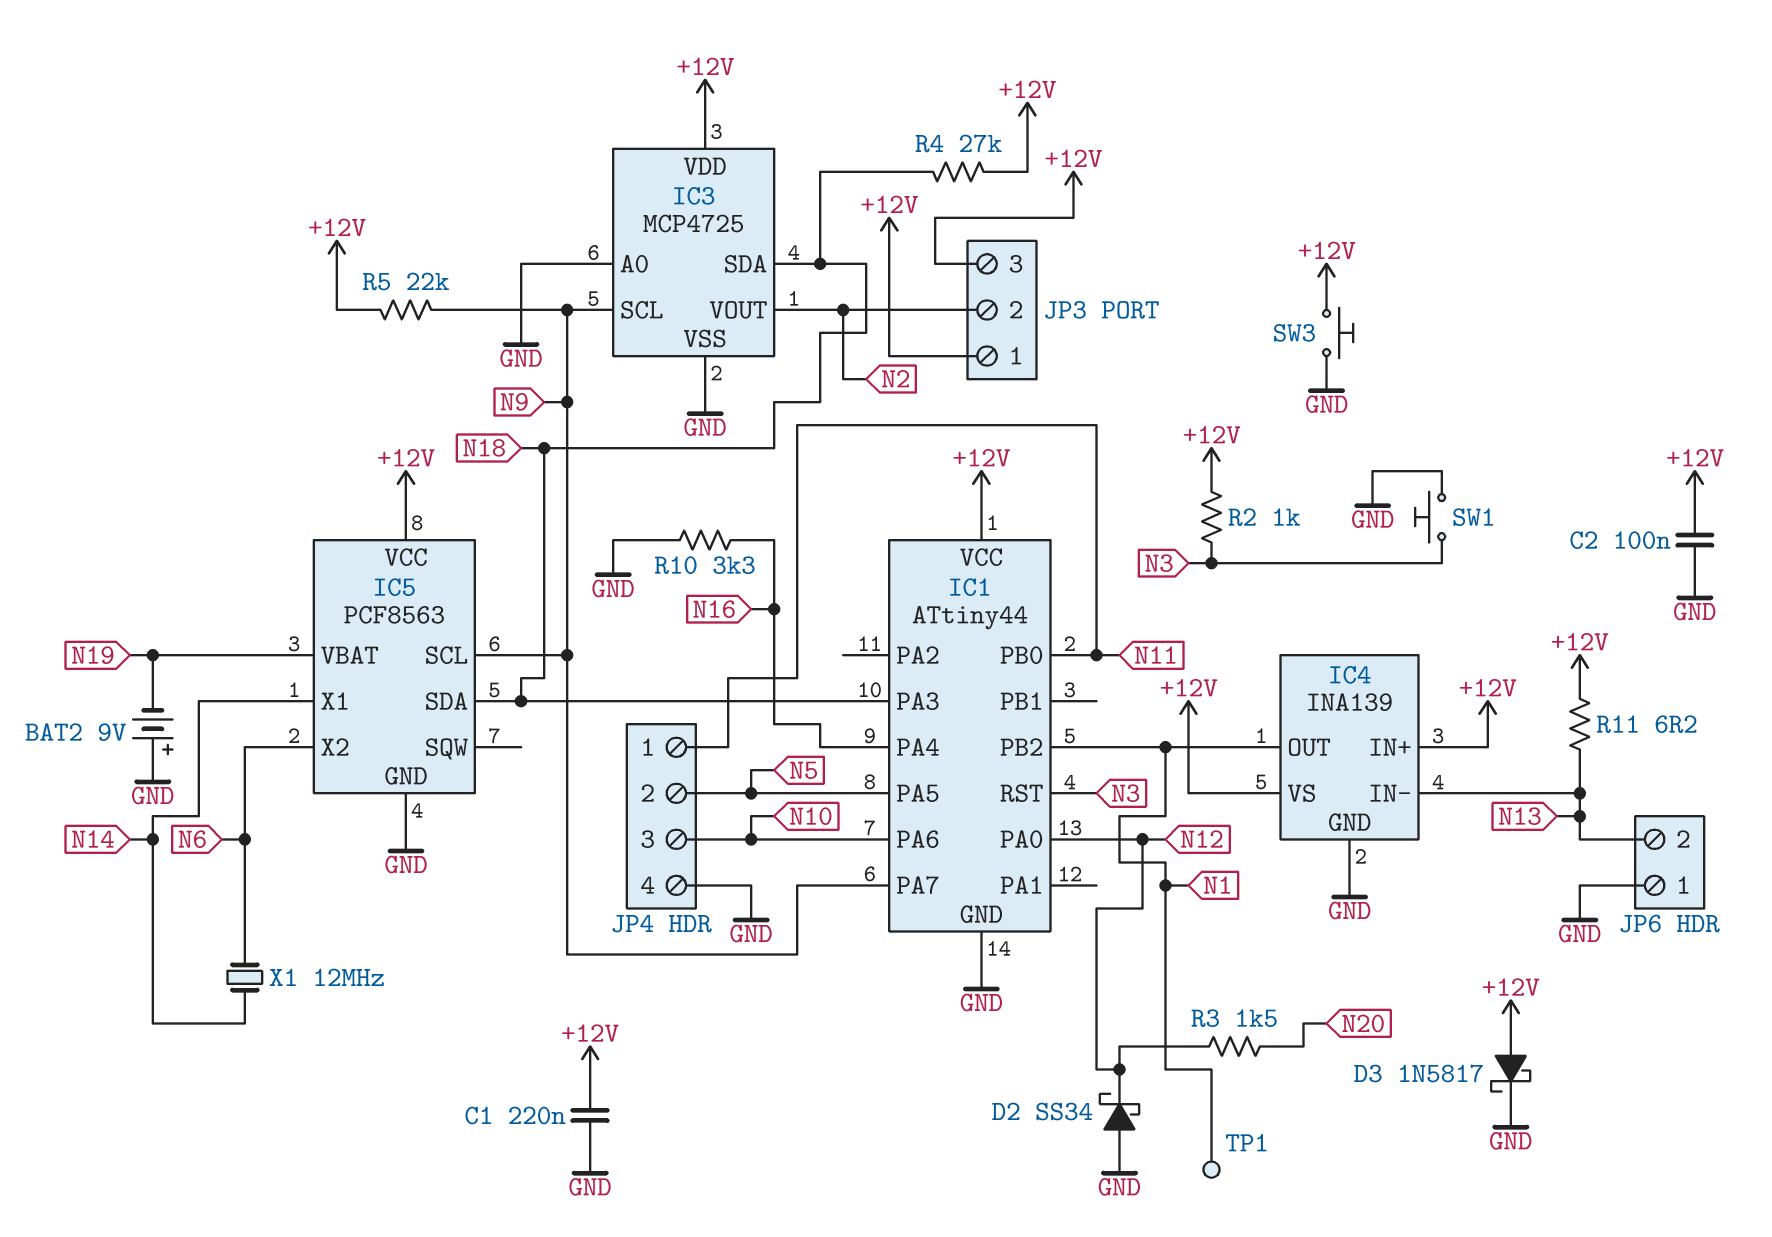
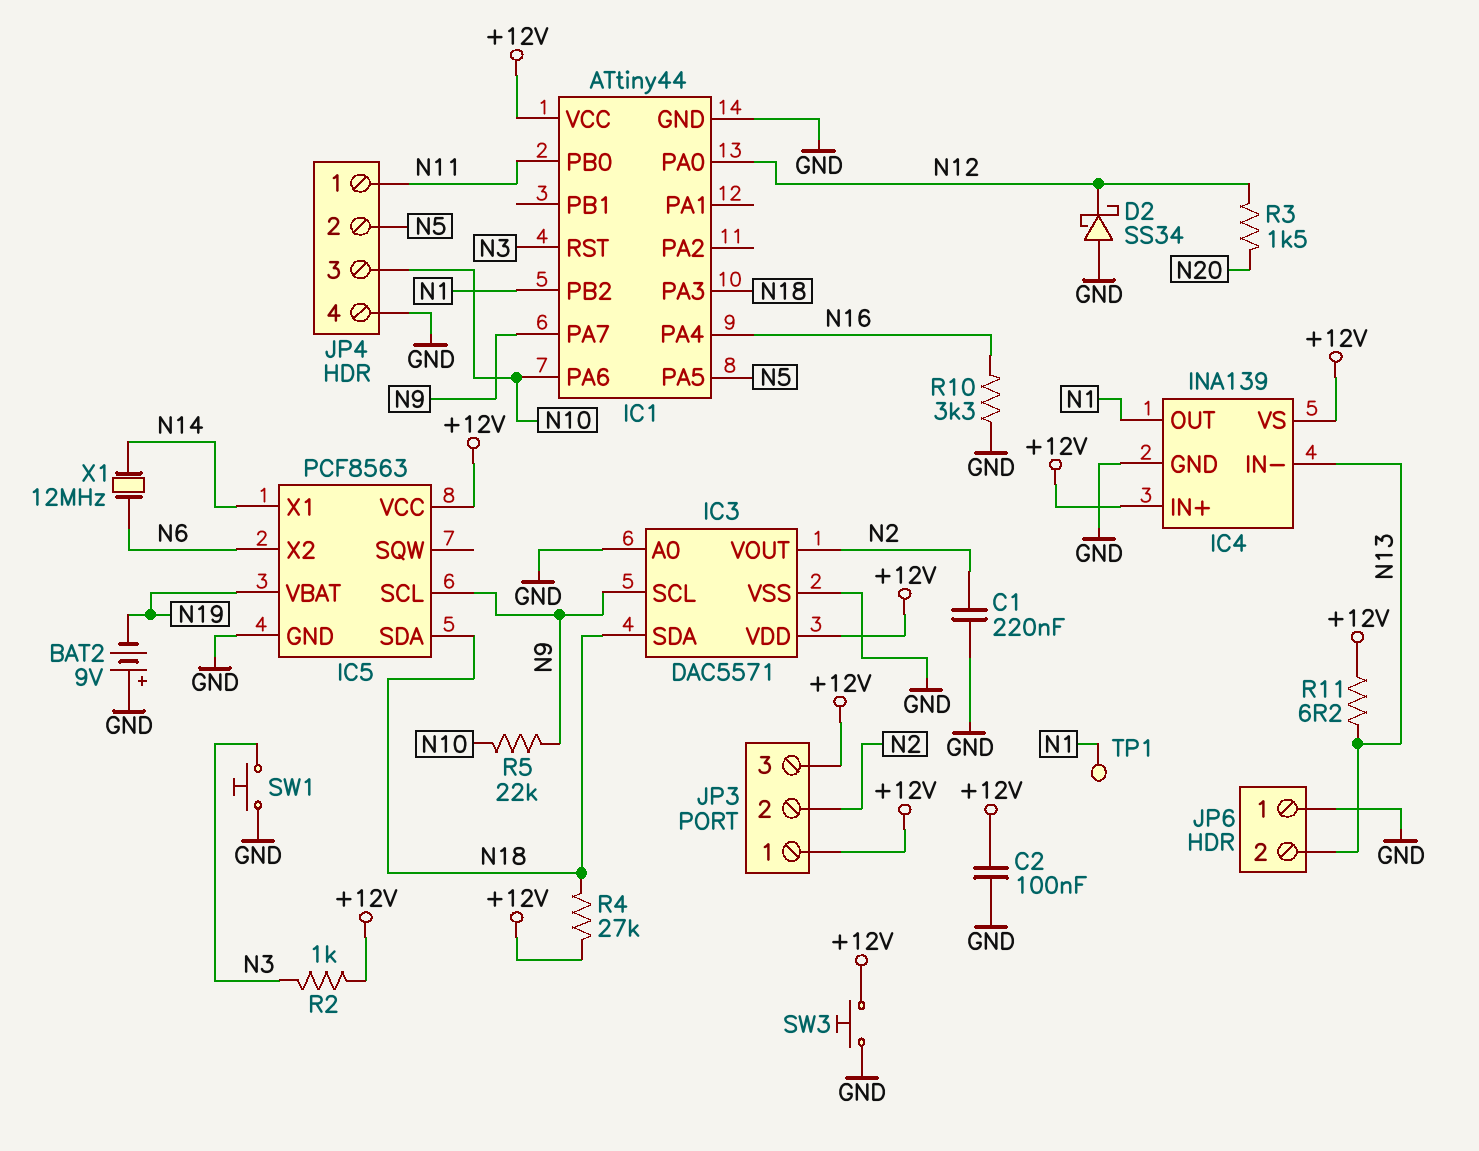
C1: 220nF (+12V, GND) -> 220nF (GND, N2)
D3: schottky 1N5817 (A +12V, K GND) -> none
IC3: MCP4725 -> DAC5571
R5: 22k (+12V, N9) -> 22k (N9, N10)

